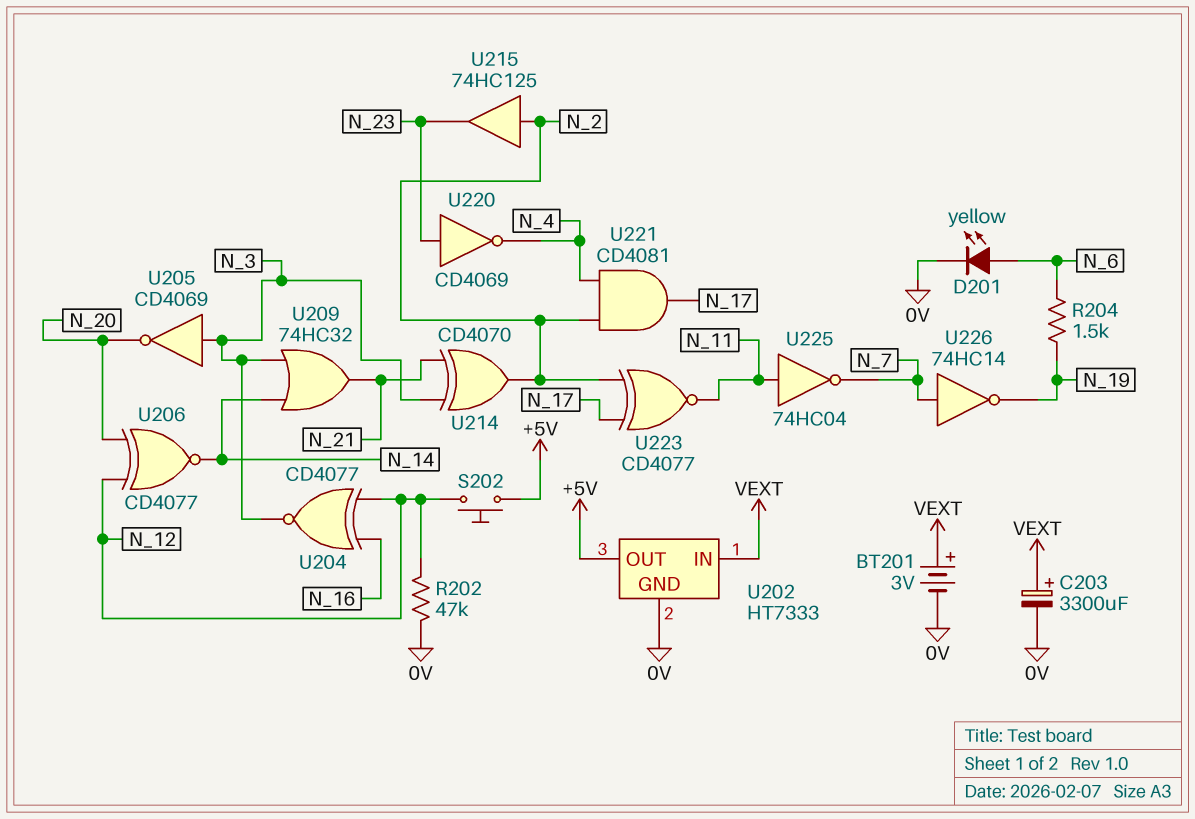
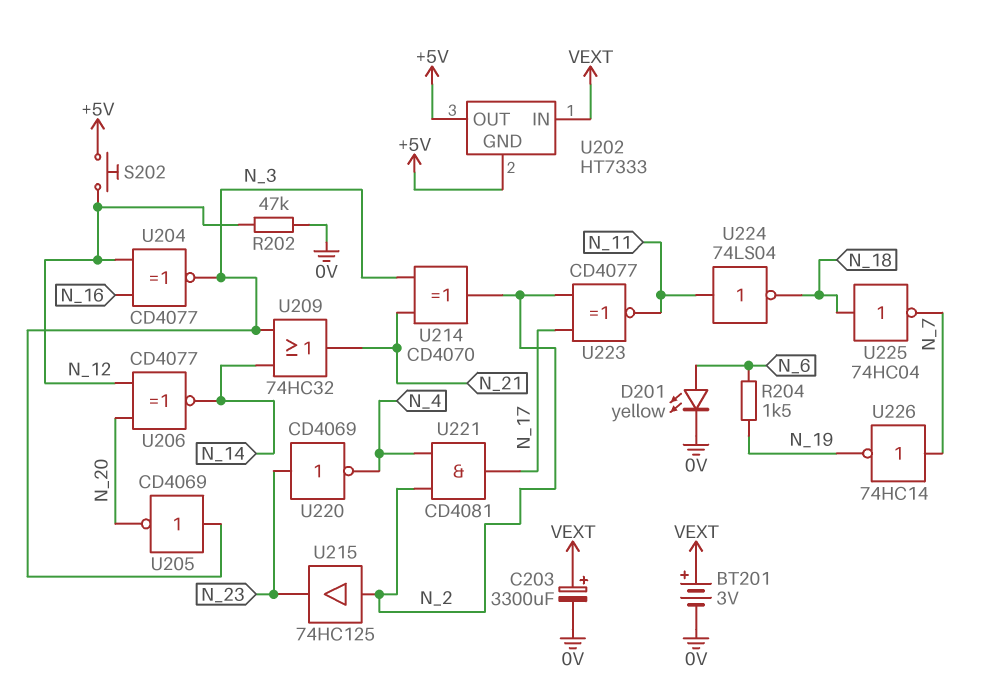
U202 pin GND: 0V -> +5V
U224: none -> NOT 74LS04 (in N_11, out N_18)
U225: NOT 74HC04 (in N_11, out N_7) -> NOT 74HC04 (in N_18, out N_7)

